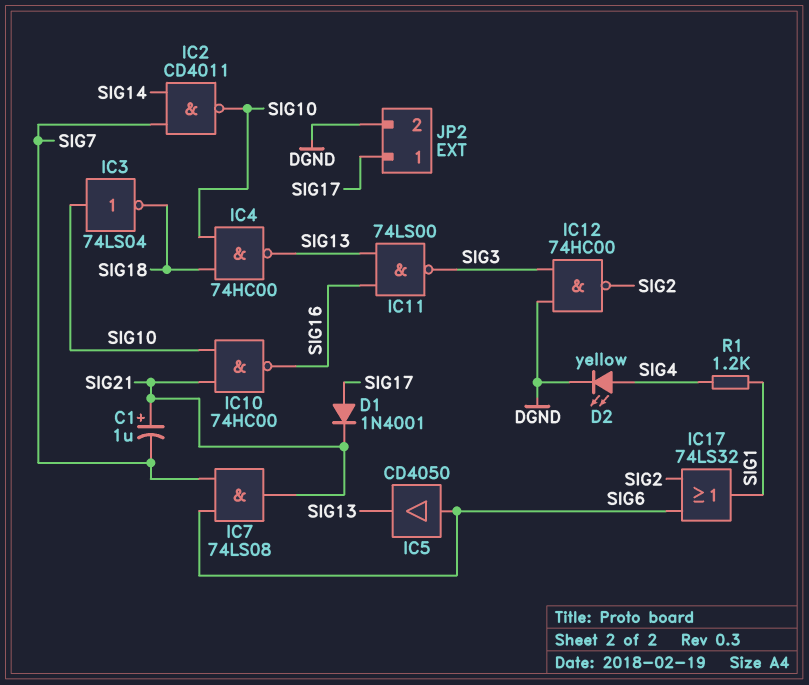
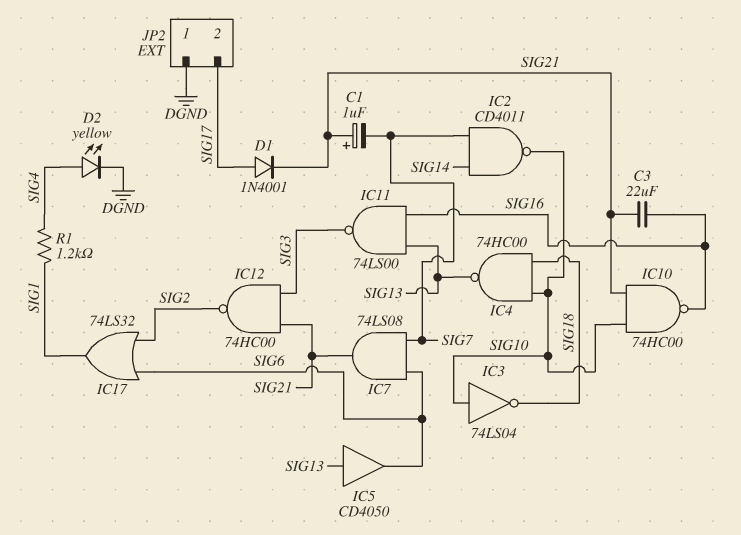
C3: none -> 22uF (SIG16, SIG21)
IC5: buffer CD4050 (in SIG6, out SIG13) -> buffer CD4050 (in SIG13, out SIG6)
IC12: NAND 74HC00 (in DGND, in SIG3, out SIG2) -> NAND 74HC00 (in SIG3, in SIG21, out SIG2)
JP2 pin 1: SIG17 -> DGND
JP2 pin 2: DGND -> SIG17

